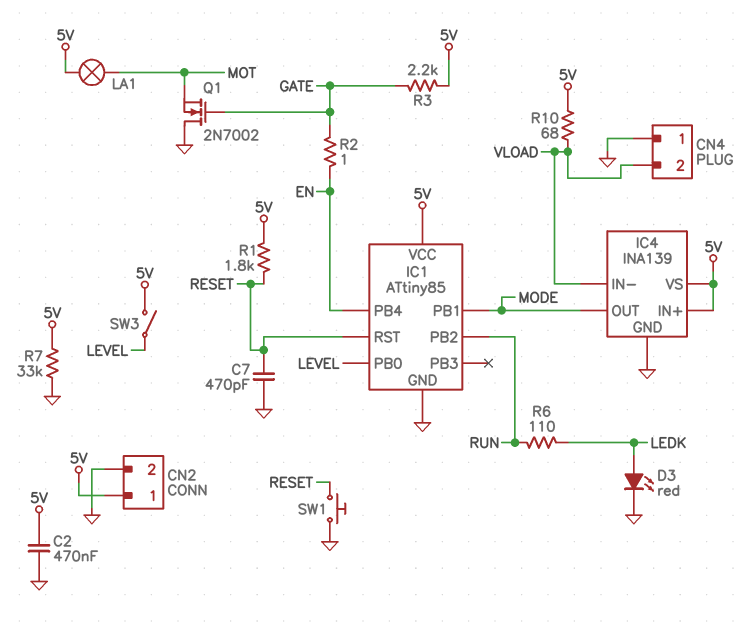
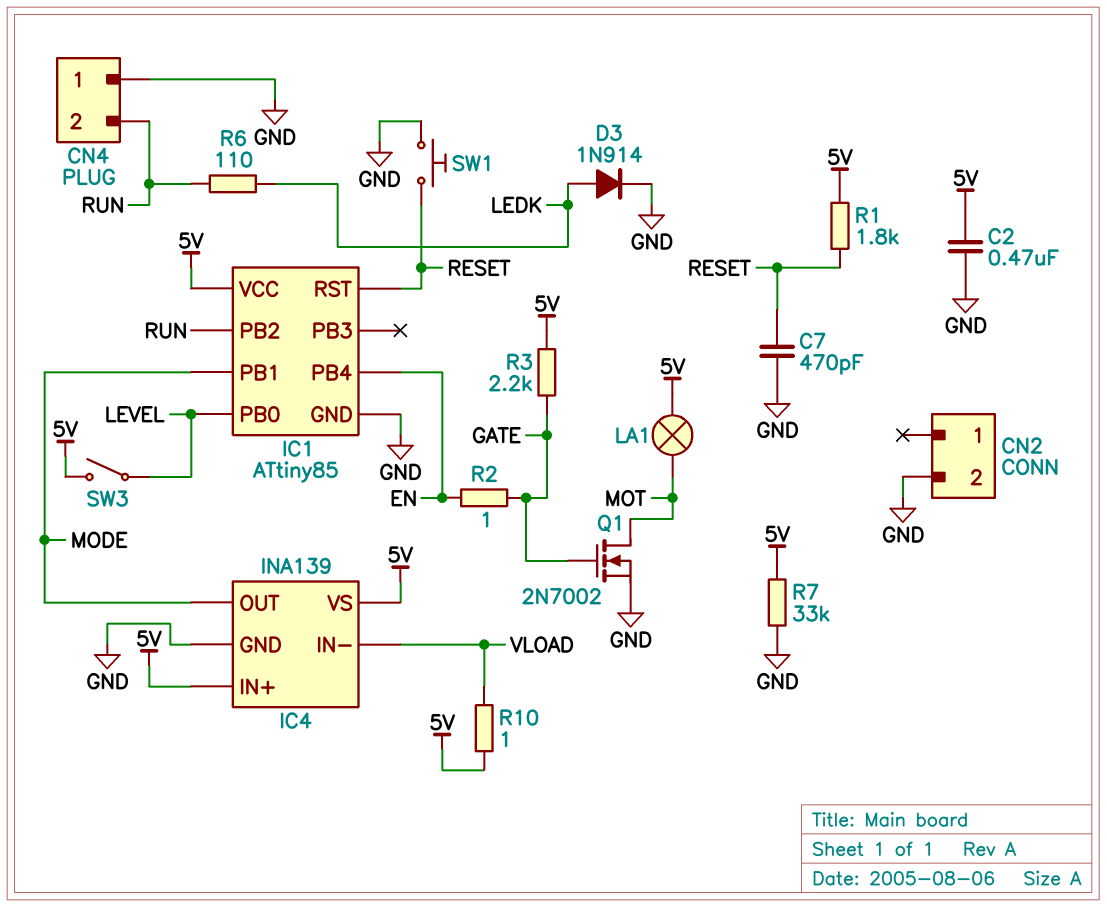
CN2 pin 1: 5V -> none
CN4 pin 2: VLOAD -> RUN
D3: LED red (A LEDK, K GND) -> diode 1N914 (A LEDK, K GND)
Q1: NMOS 2N7002 (G GATE, D GND, S MOT) -> NMOS 2N7002 (G GATE, D MOT, S GND)
R10: 68 (5V, VLOAD) -> 1 (5V, VLOAD)

